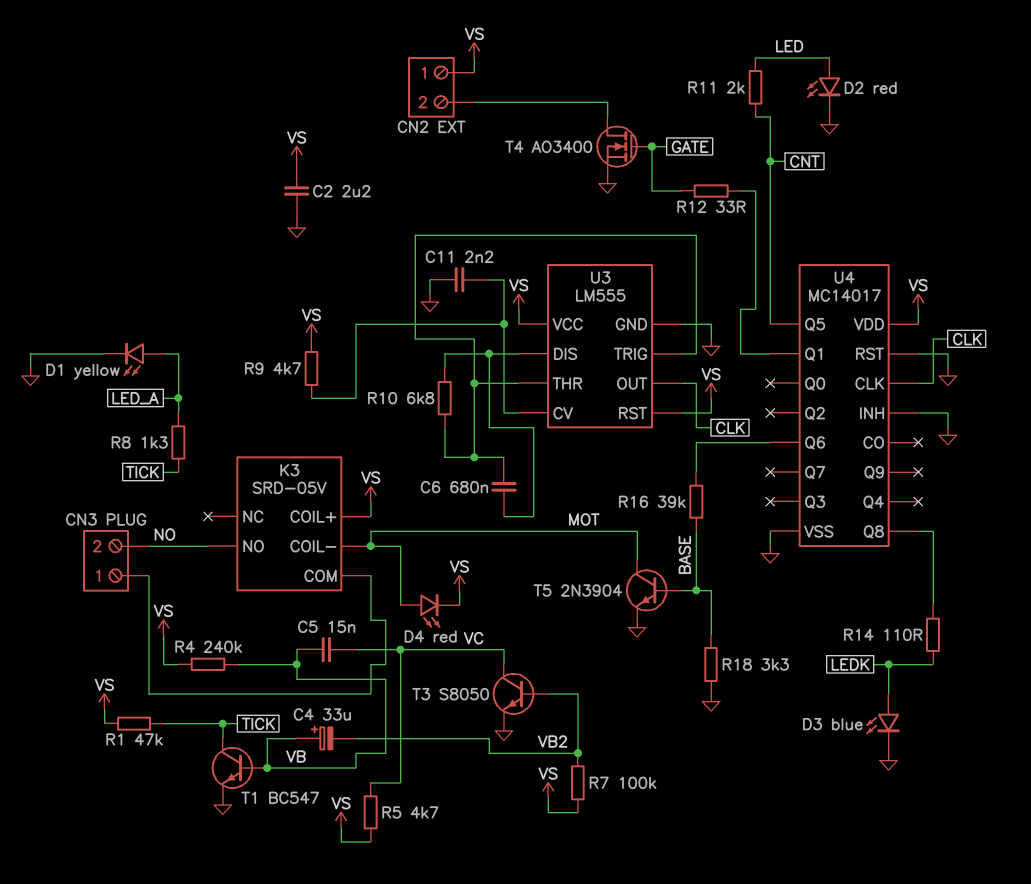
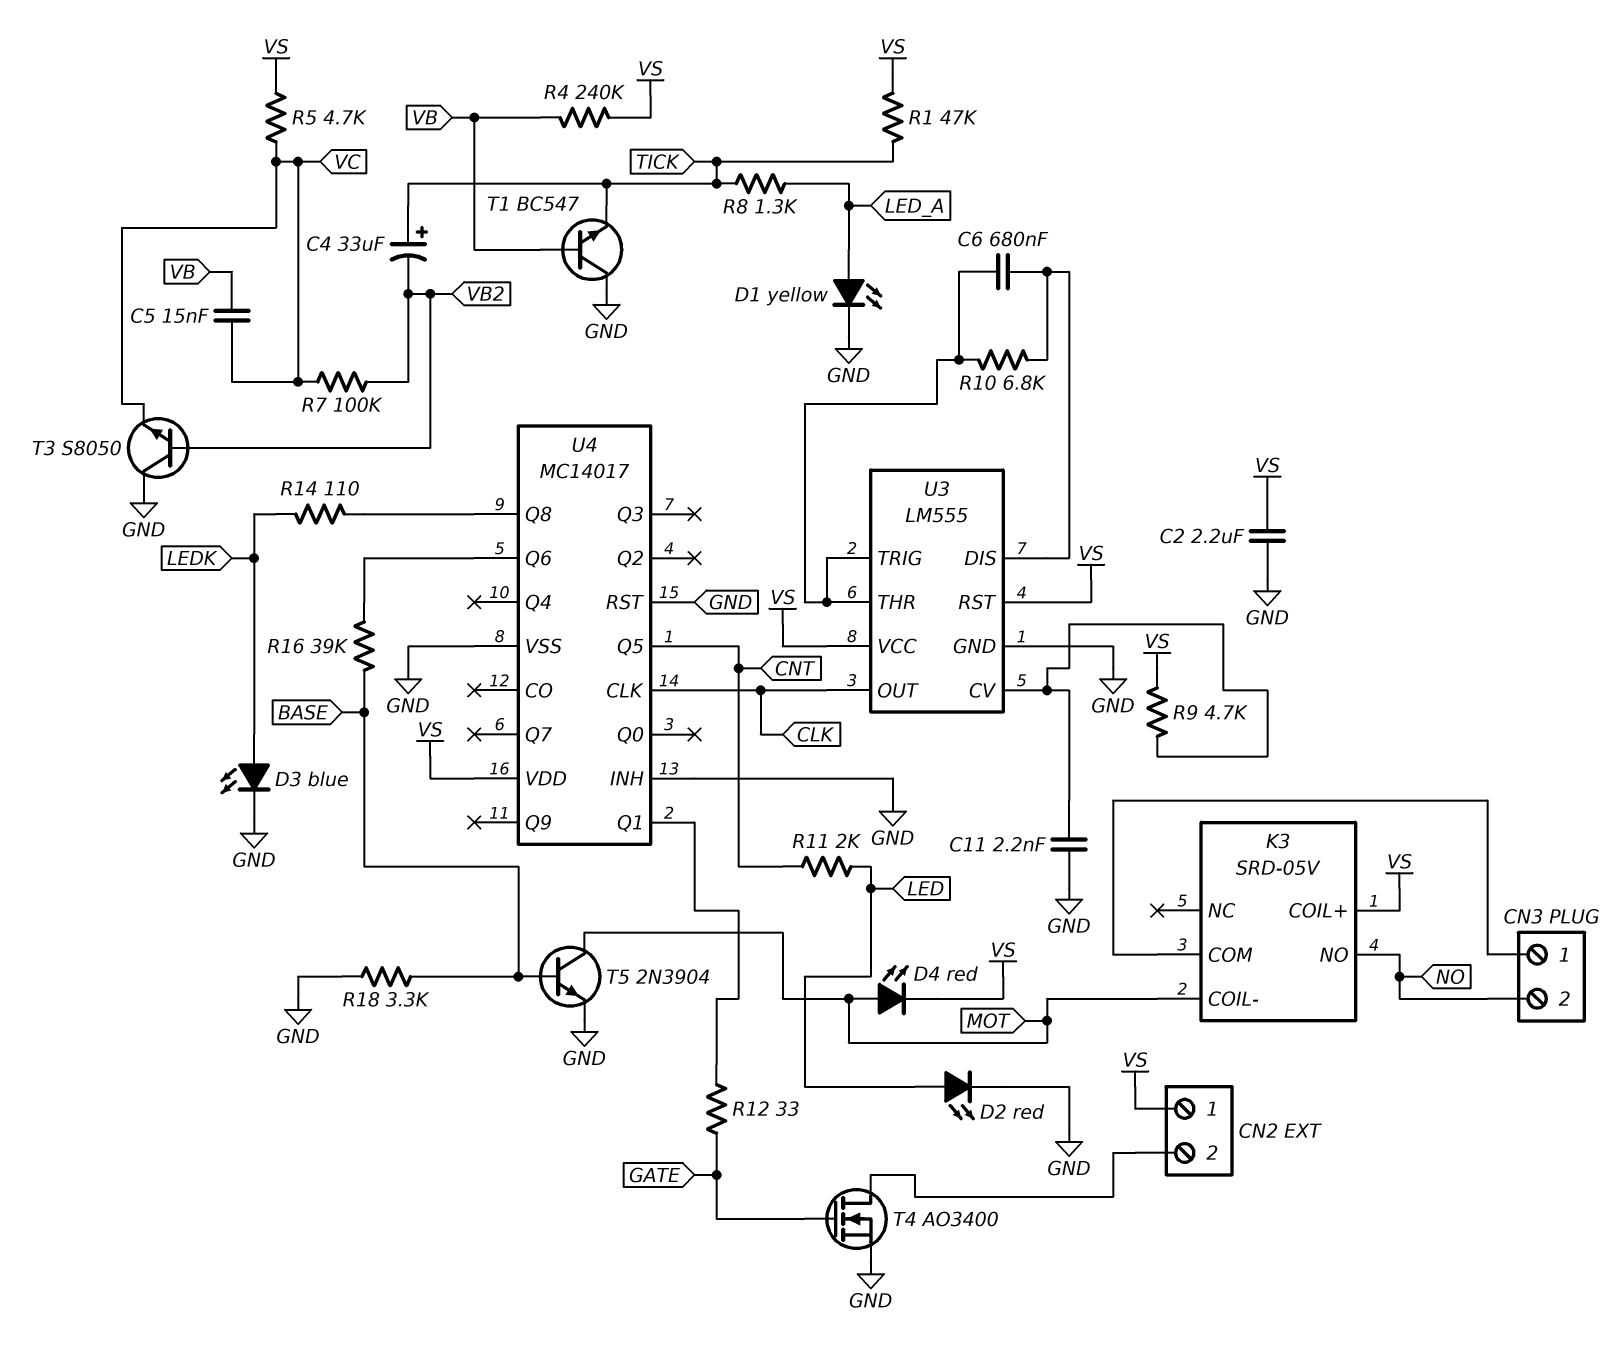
C4: 33uF (plus VB, minus VB2) -> 33uF (plus TICK, minus VB2)
R7: 100k (VB2, VS) -> 100k (VB2, VC)
T1: NPN BC547 (B VB, C TICK, E GND) -> NPN BC547 (B VB, C GND, E TICK)
T3: NPN S8050 (B VB2, C VC, E GND) -> NPN S8050 (B VB2, C GND, E VC)

